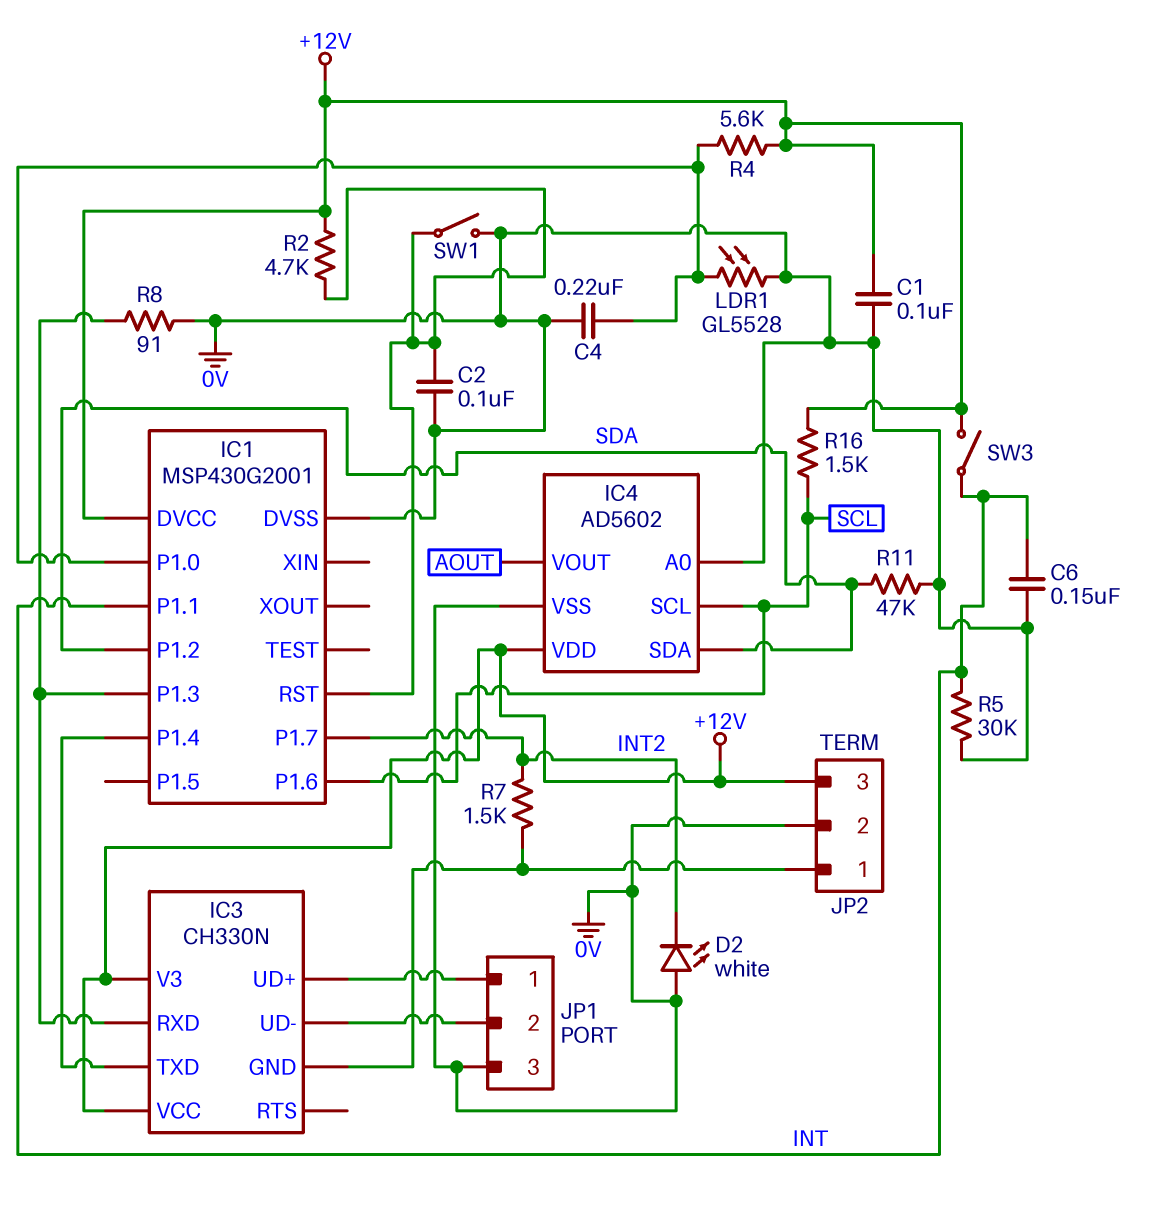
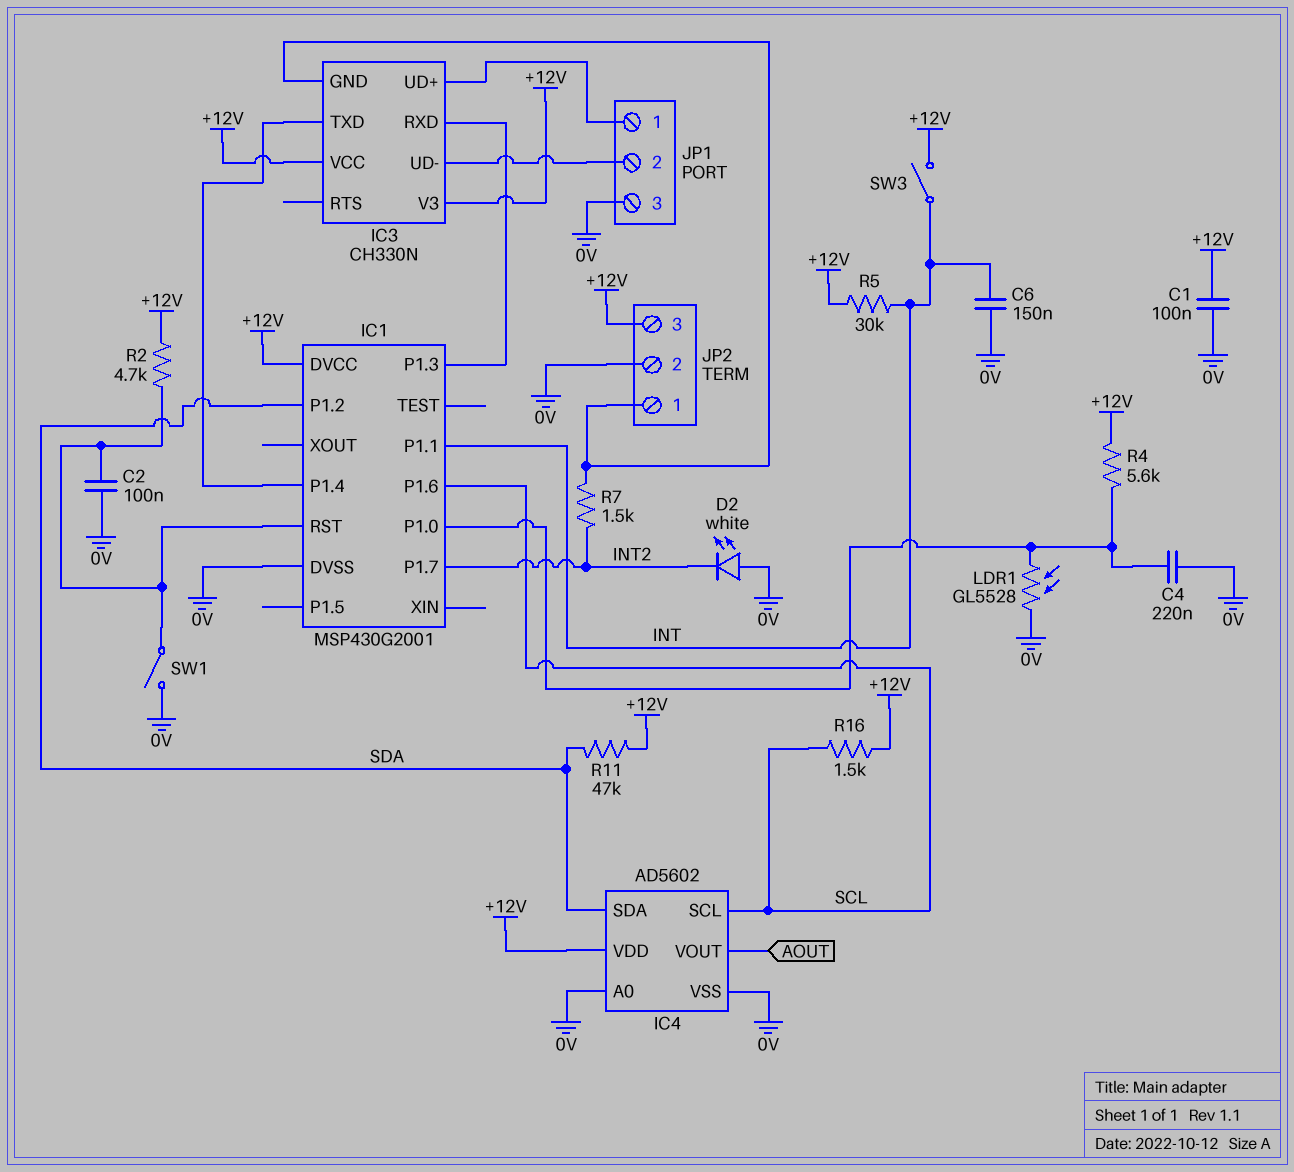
R5: 30k (0V, INT) -> 30k (+12V, INT)
R8: 91 (0V, IC1/P1.3) -> none
R11: 47k (0V, SDA) -> 47k (+12V, SDA)

